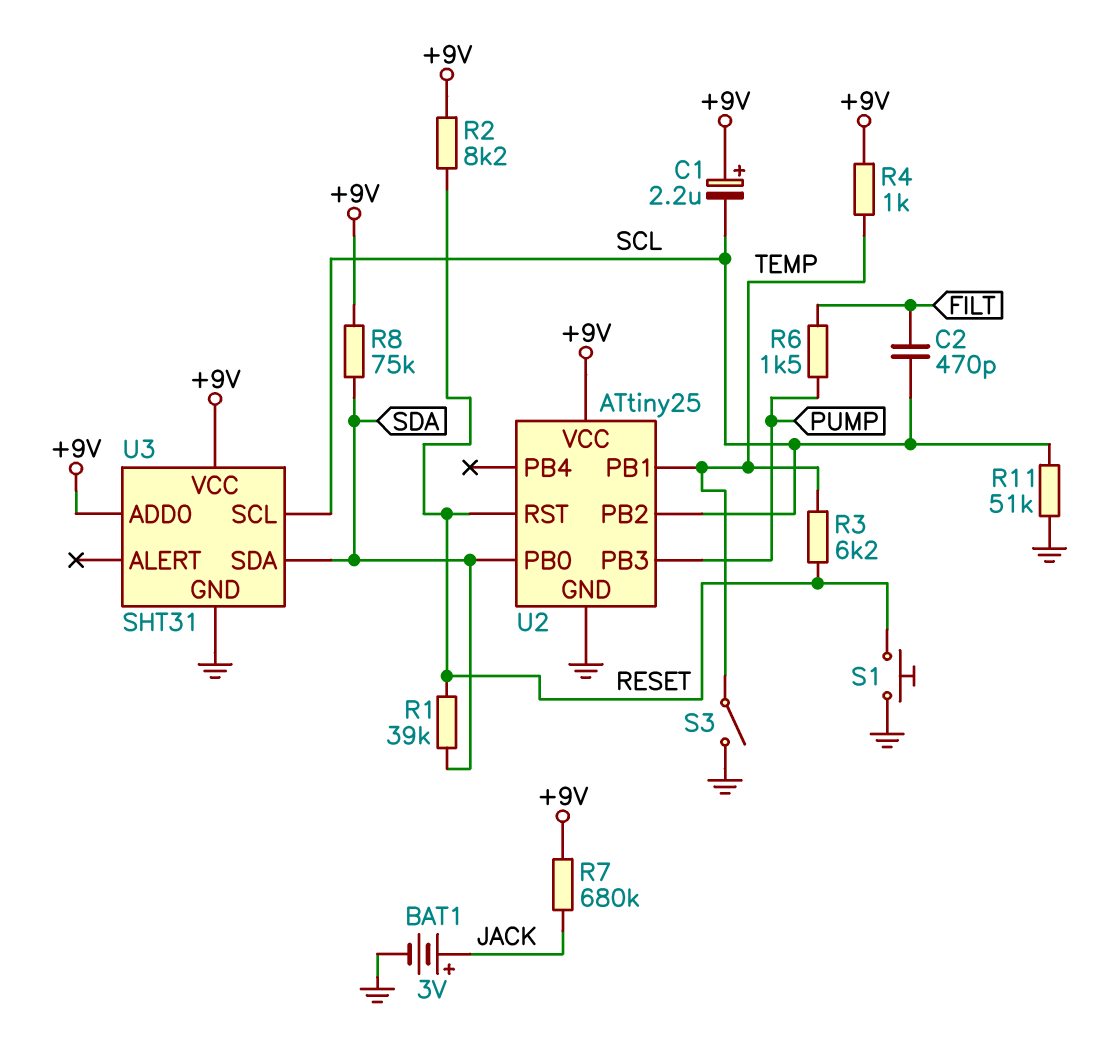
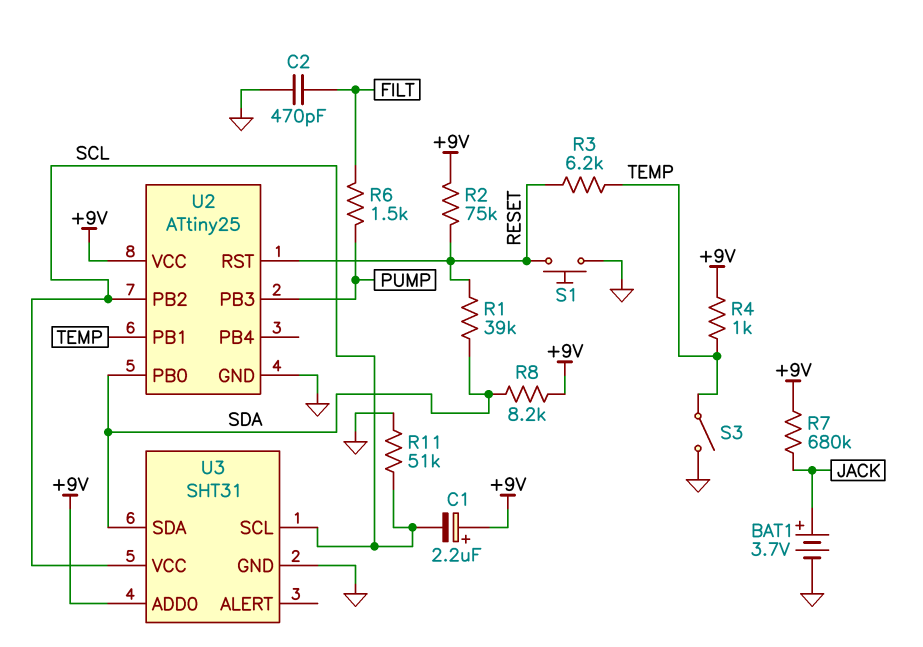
BAT1: 3V (plus JACK, minus GND) -> 3.7V (plus JACK, minus GND)
C2: 470pF (FILT, SCL) -> 470pF (FILT, GND)
R2: 8.2k (+9V, RESET) -> 75k (+9V, RESET)
R8: 75k (+9V, SDA) -> 8.2k (+9V, SDA)
U3 pin VCC: +9V -> SCL

